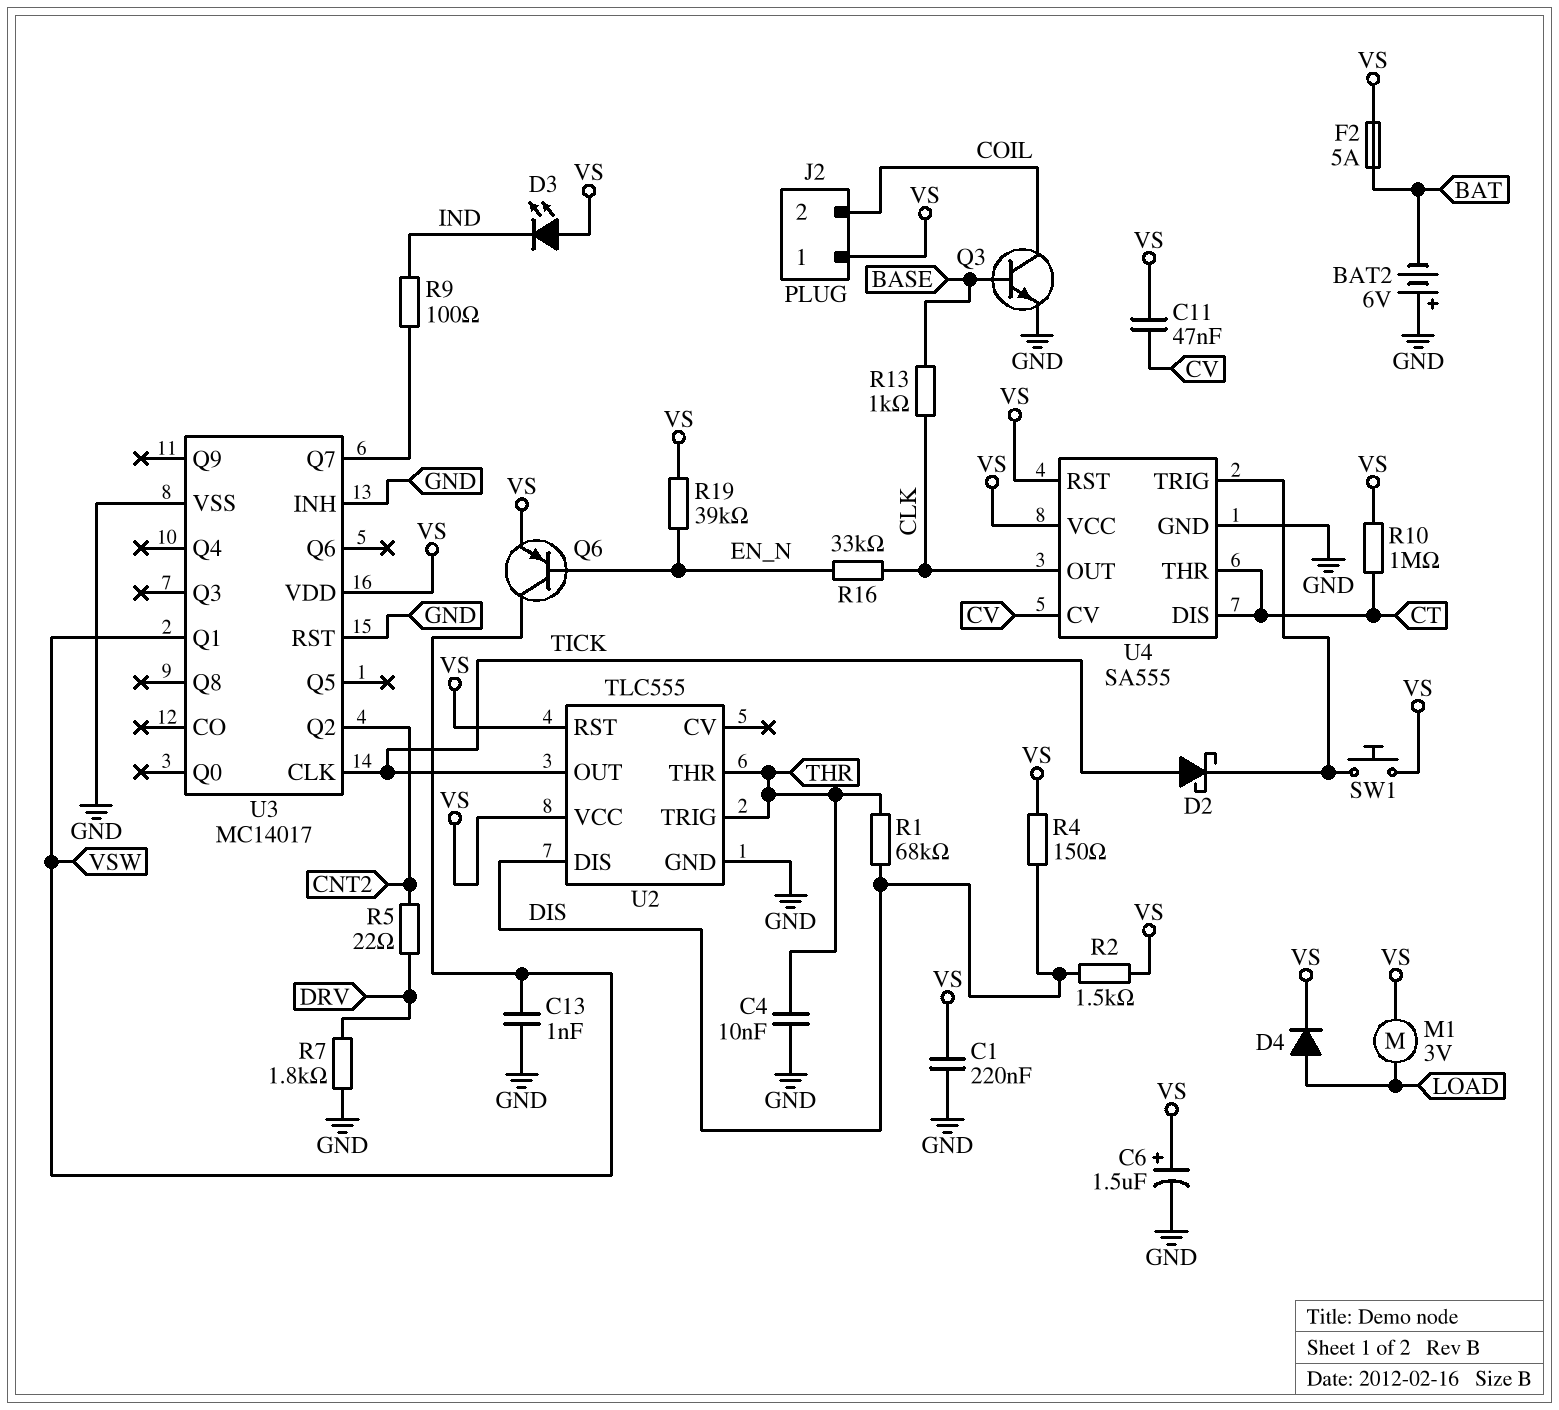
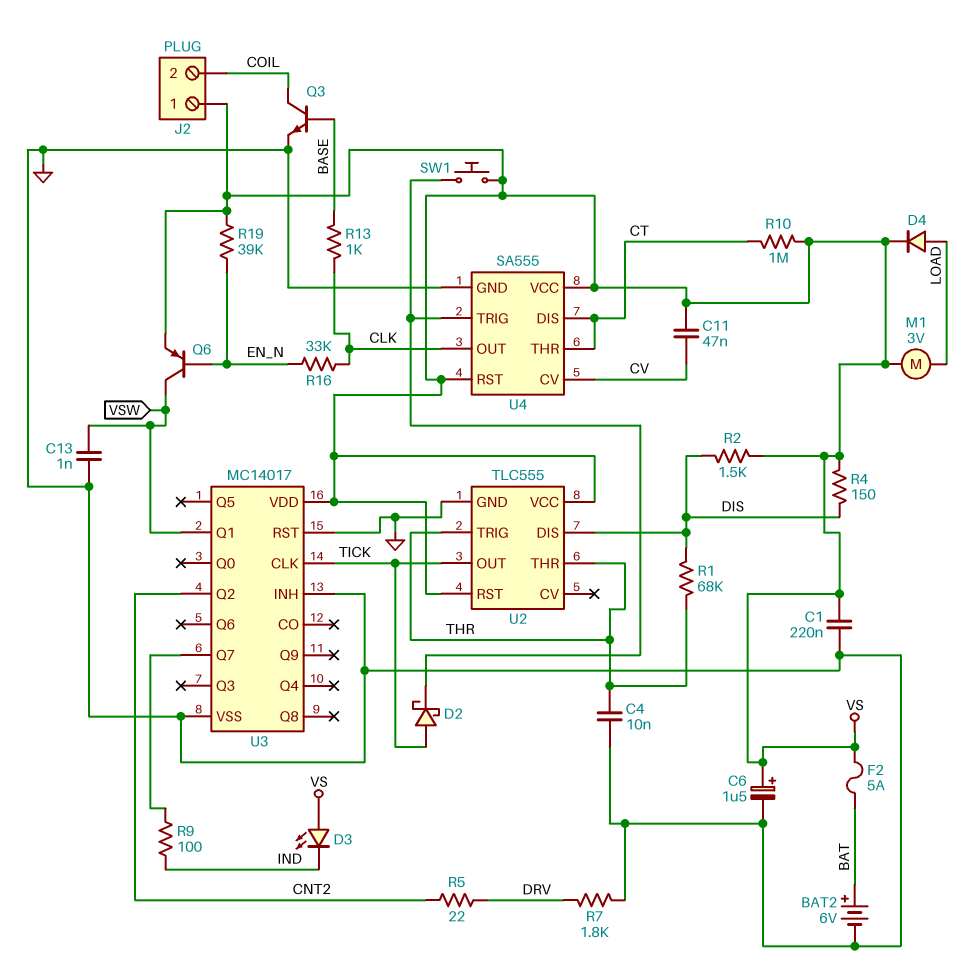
BAT2: 6V (plus GND, minus BAT) -> 6V (plus BAT, minus GND)

